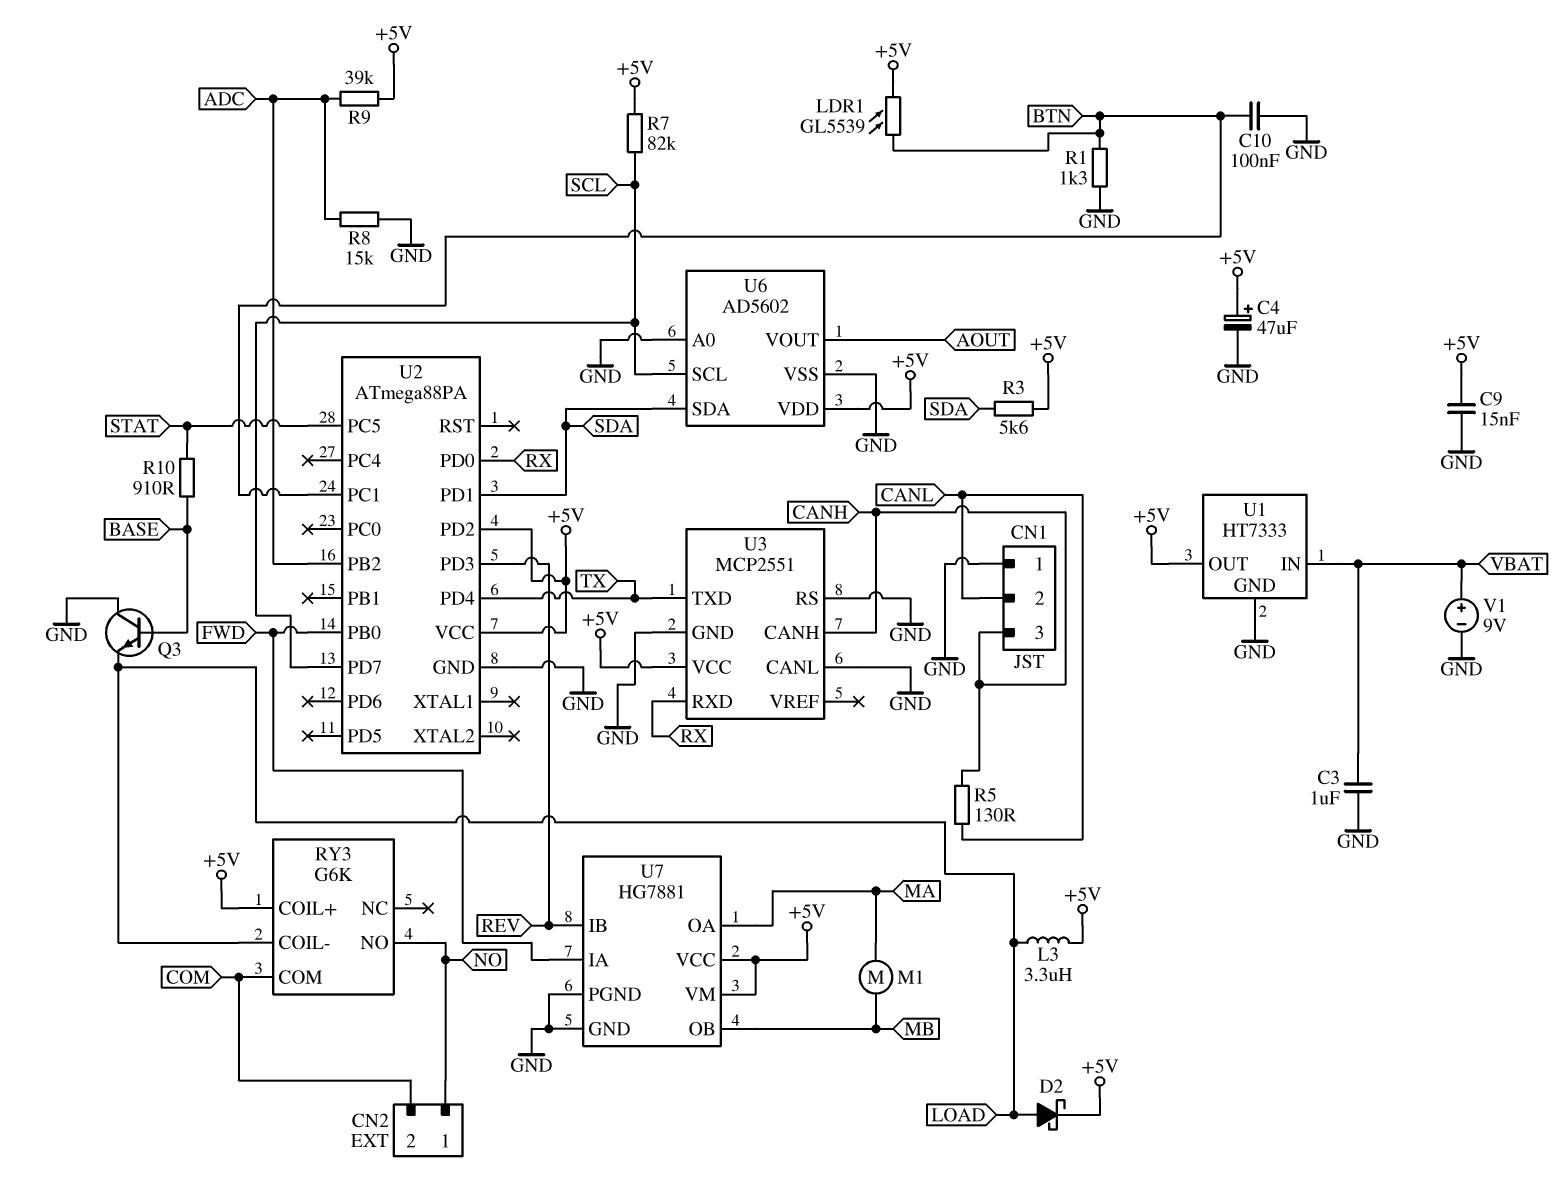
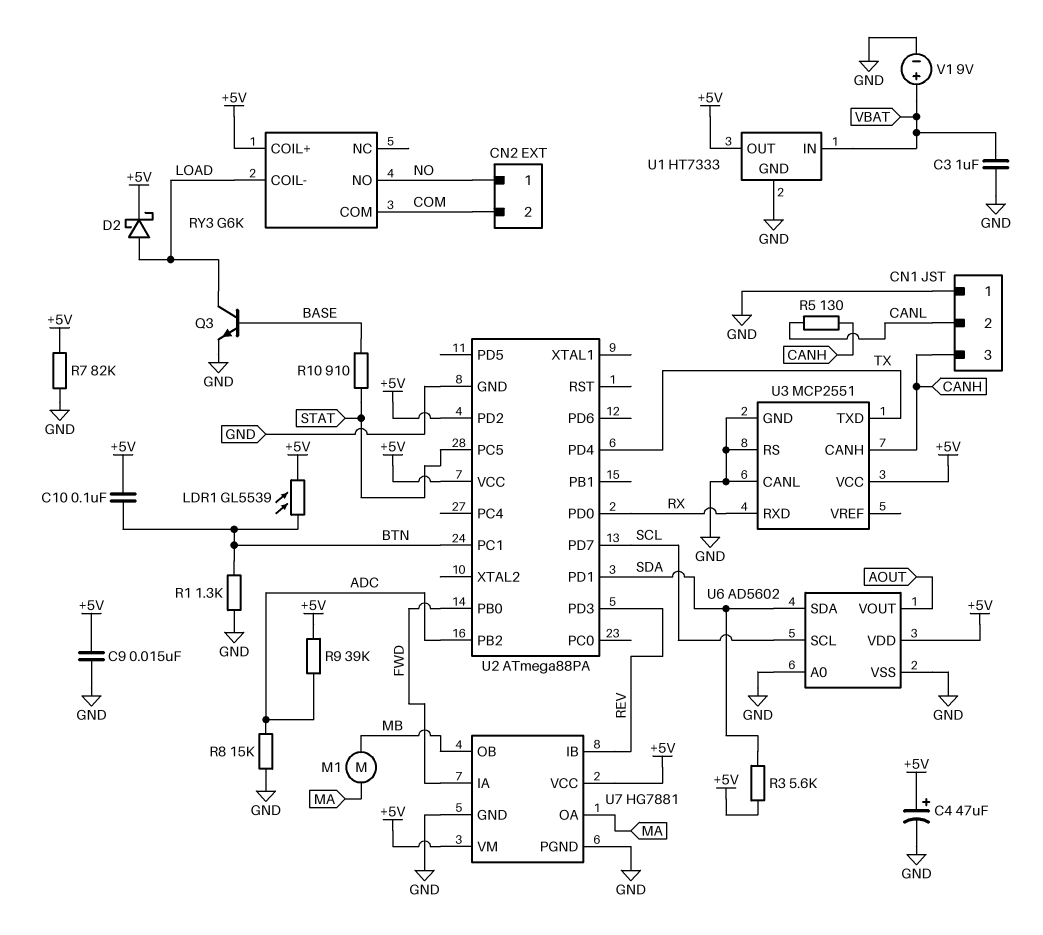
C10: 100nF (BTN, GND) -> 100nF (+5V, BTN)
L3: 3.3uH (+5V, LOAD) -> none
Q3: NPN (B BASE, C GND, E LOAD) -> NPN (B BASE, C LOAD, E GND)
R7: 82k (+5V, SCL) -> 82k (+5V, GND)

